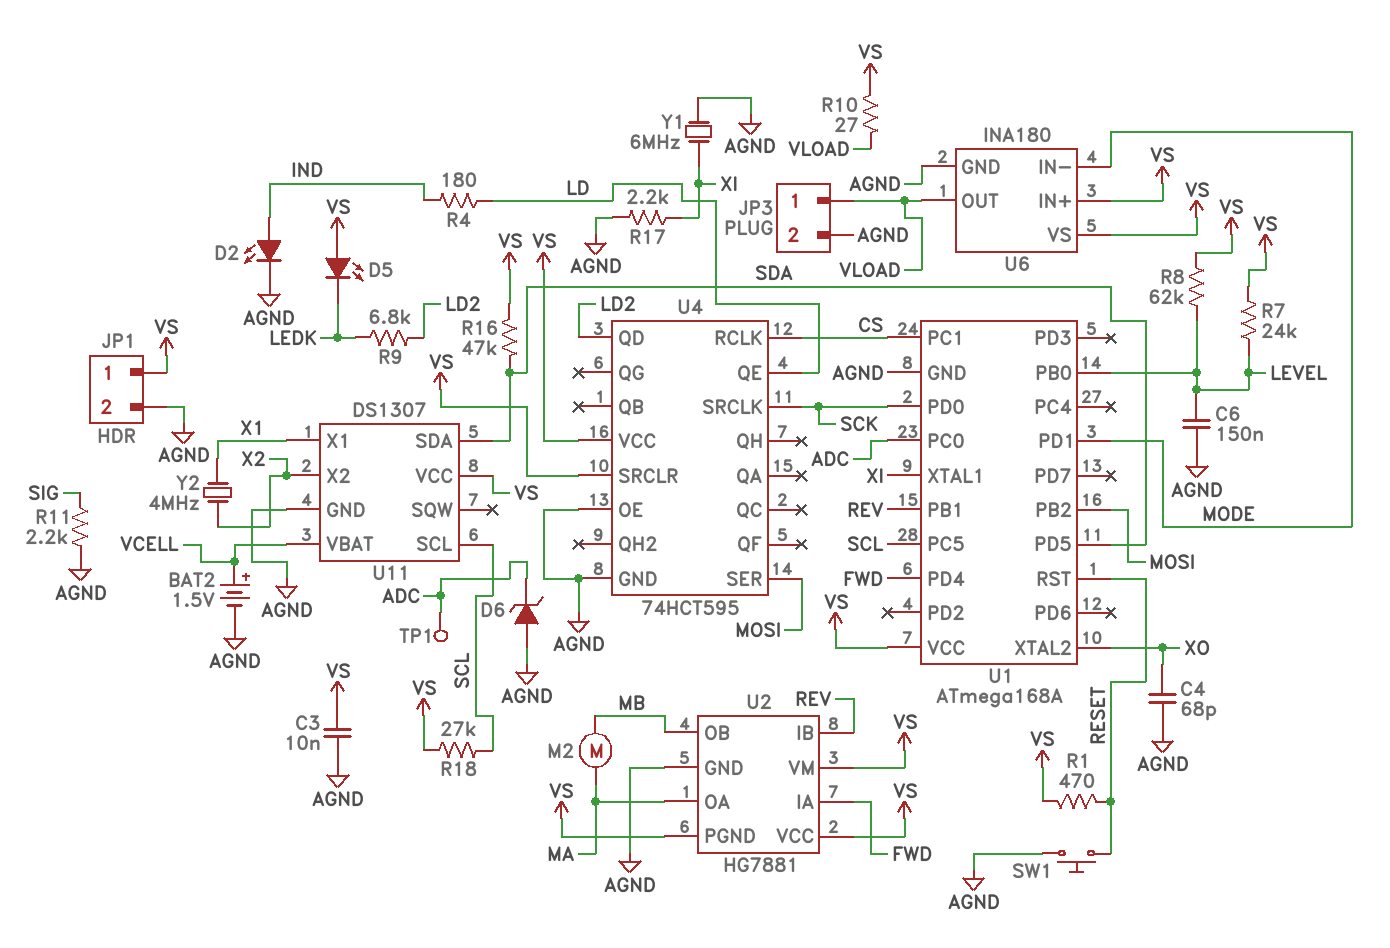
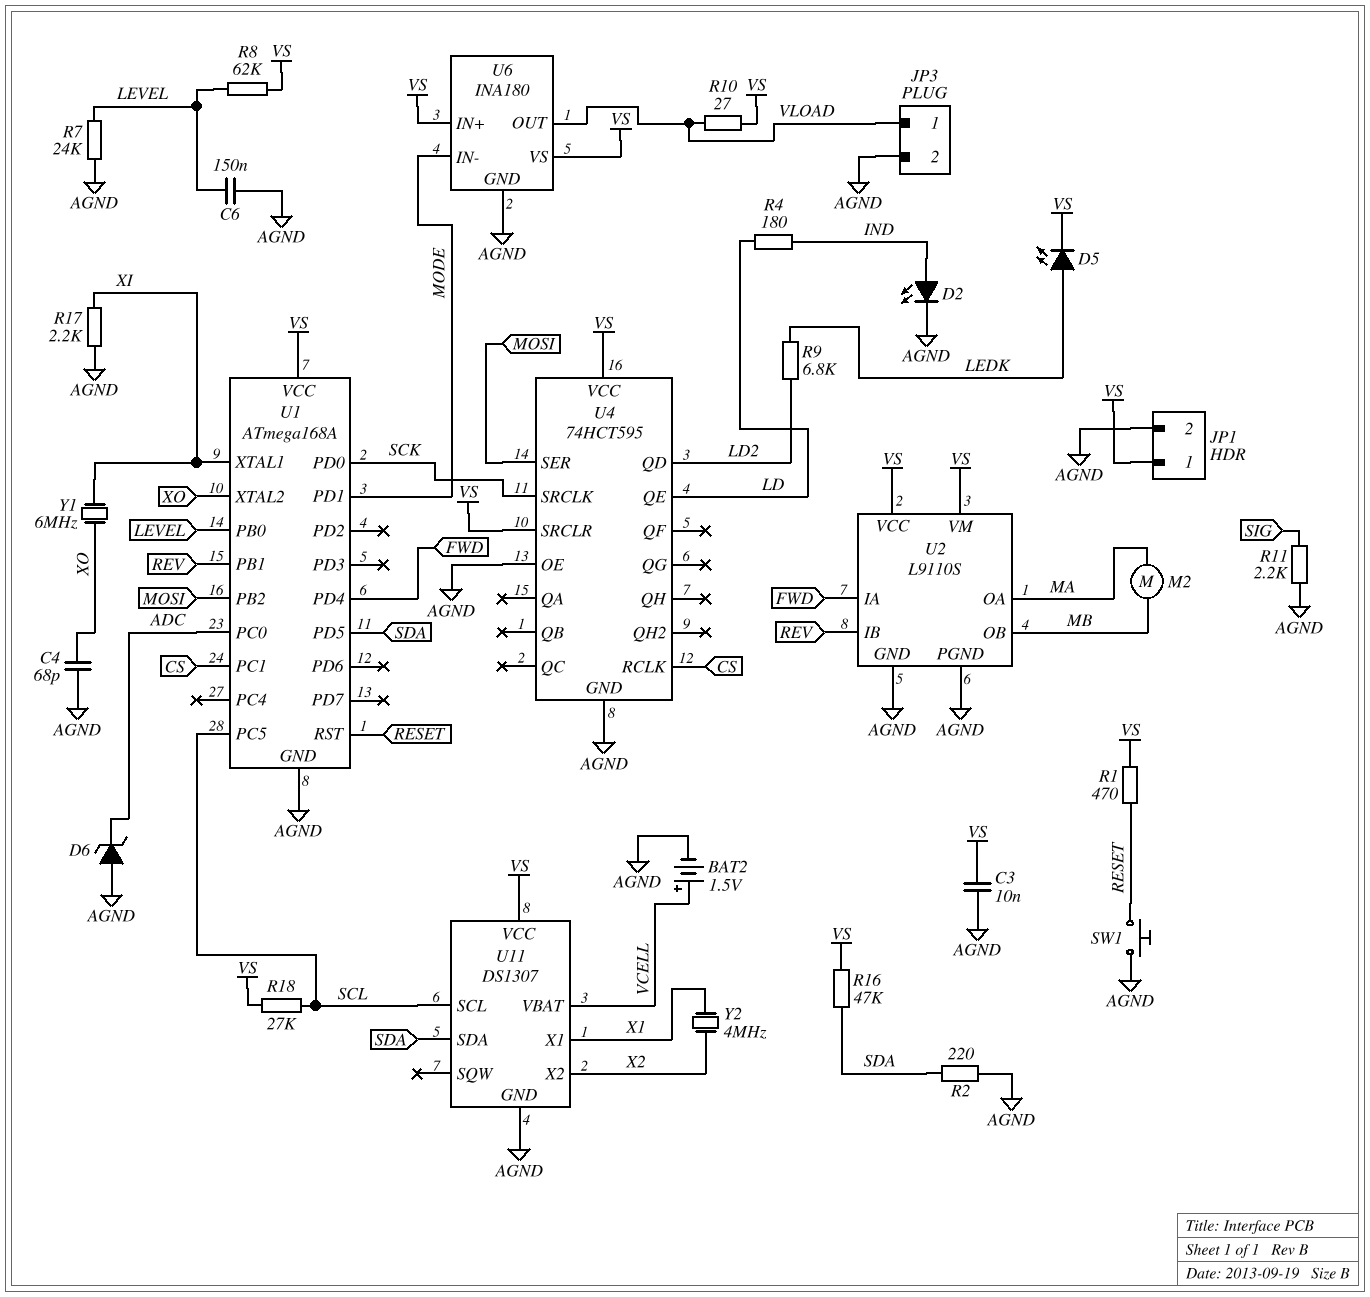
D5: LED (A VS, K LEDK) -> LED (A LEDK, K VS)
R2: none -> 220 (AGND, SDA)
R7: 24k (LEVEL, VS) -> 24k (AGND, LEVEL)
TP1: test point (ADC) -> none
U2: HG7881 -> L9110S
U2 pin PGND: VS -> AGND
Y1: 6MHz (AGND, XI) -> 6MHz (XI, XO)

